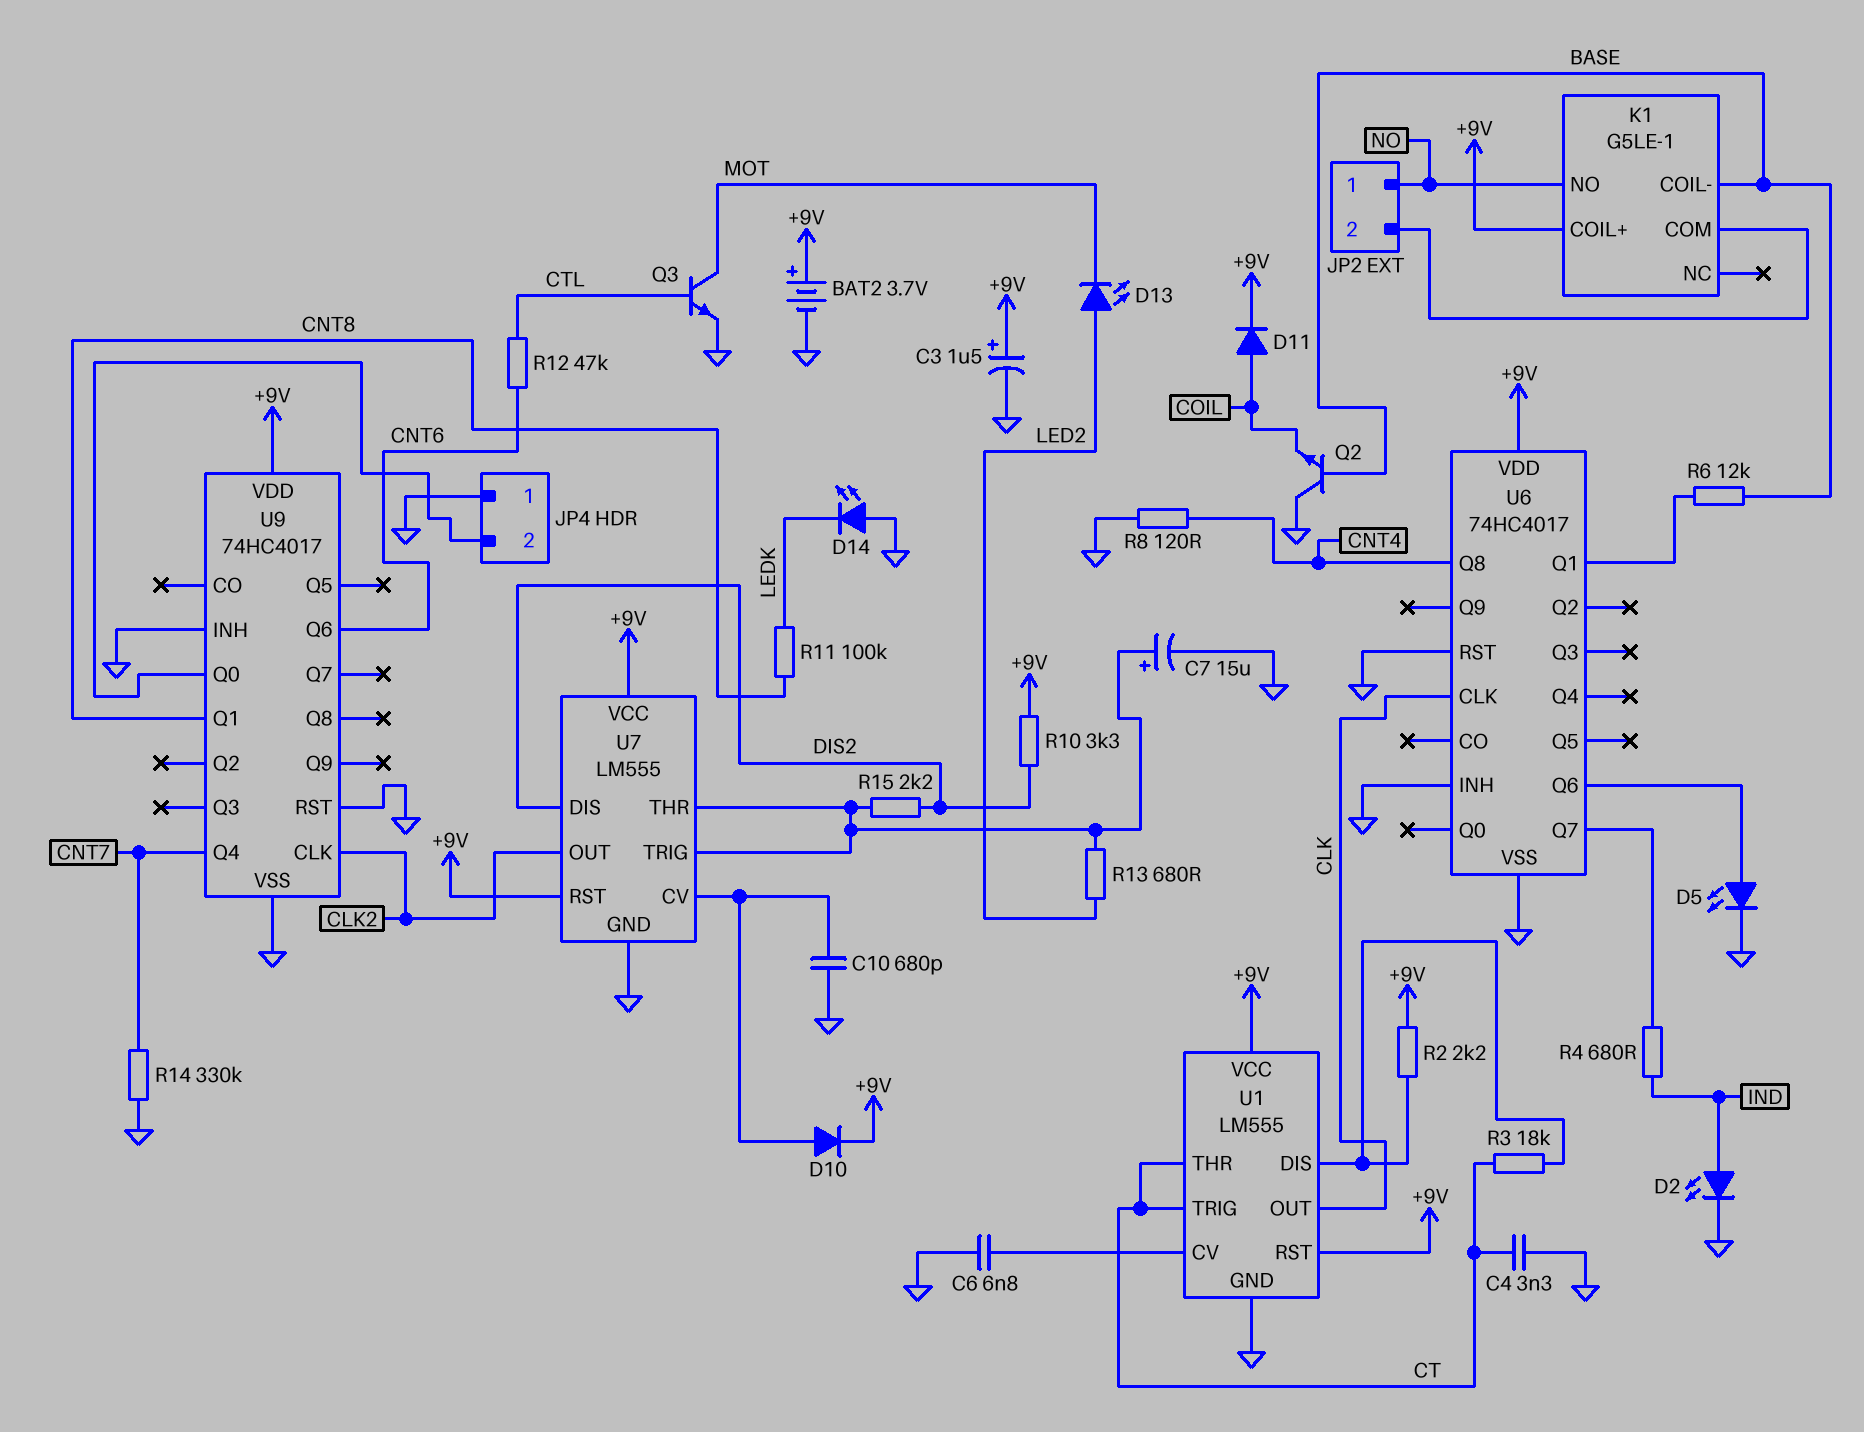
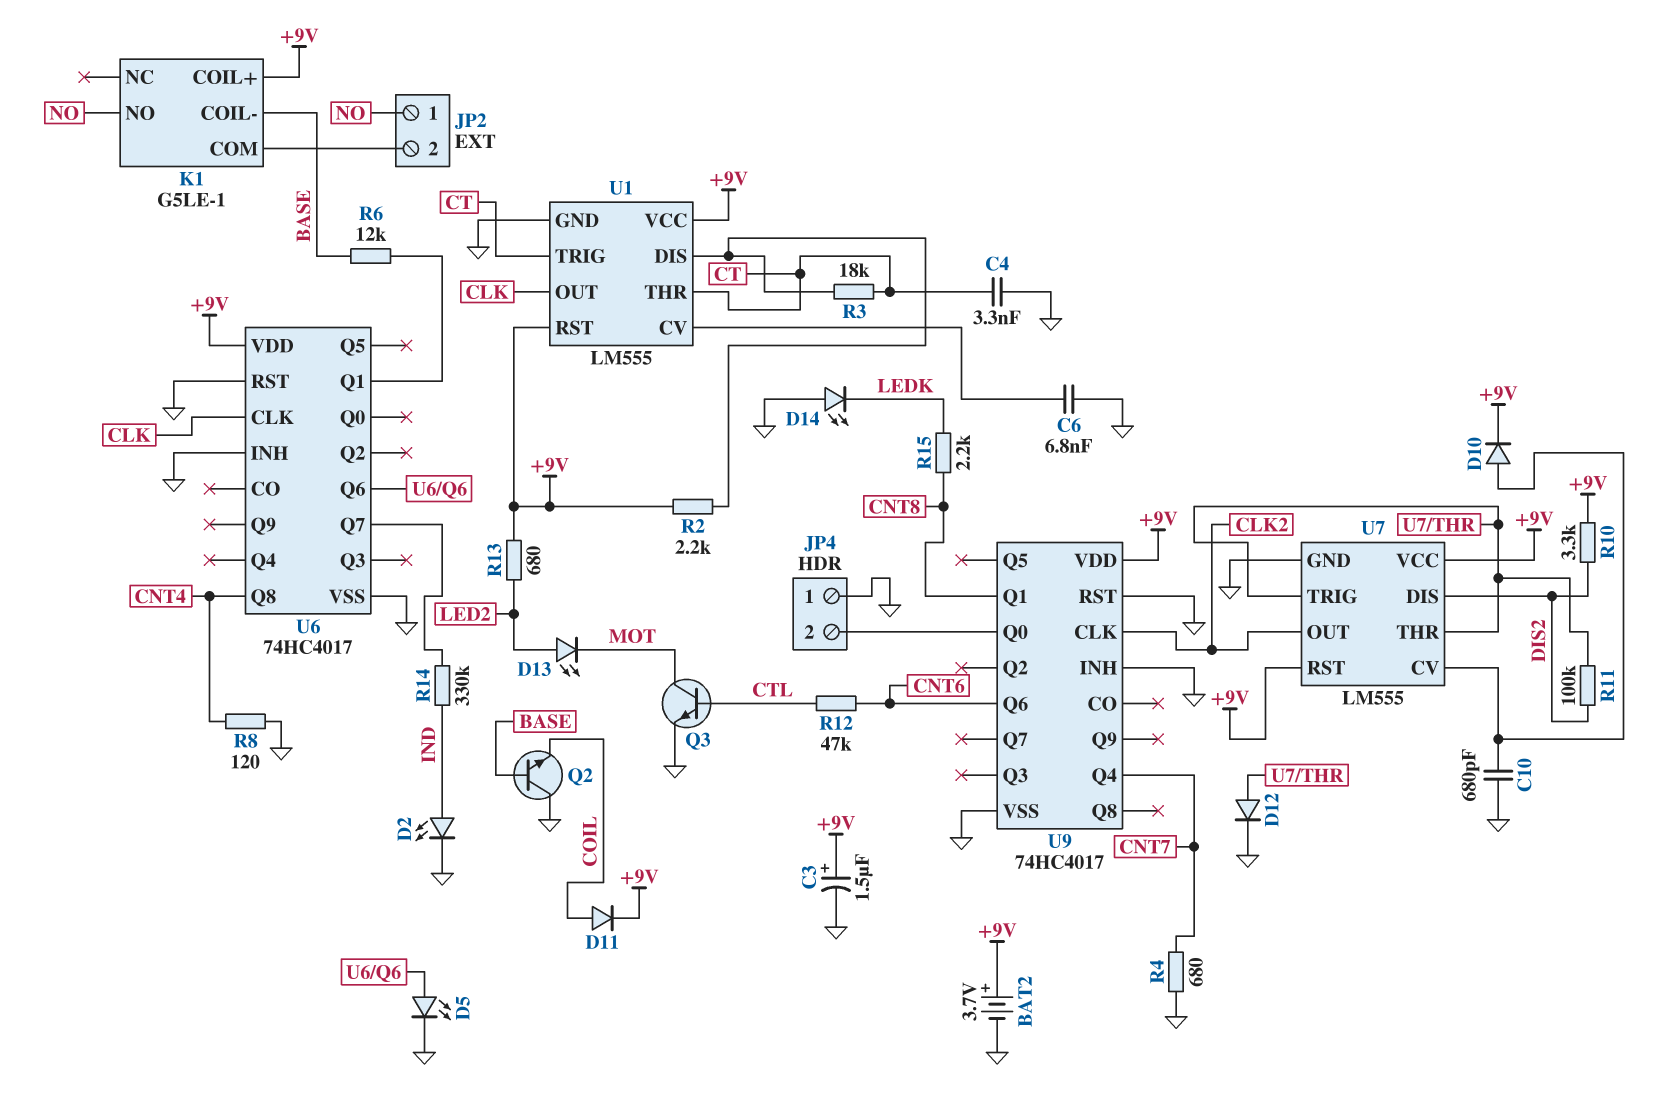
C7: 15uF (plus U7/THR, minus GND) -> none
D12: none -> diode (A U7/THR, K GND)
R4: 680 (IND, U6/Q7) -> 680 (CNT7, GND)
R11: 100k (CNT8, LEDK) -> 100k (DIS2, U7/THR)
R13: 680 (LED2, U7/THR) -> 680 (+9V, LED2)
R14: 330k (CNT7, GND) -> 330k (IND, U6/Q7)
R15: 2.2k (DIS2, U7/THR) -> 2.2k (CNT8, LEDK)

